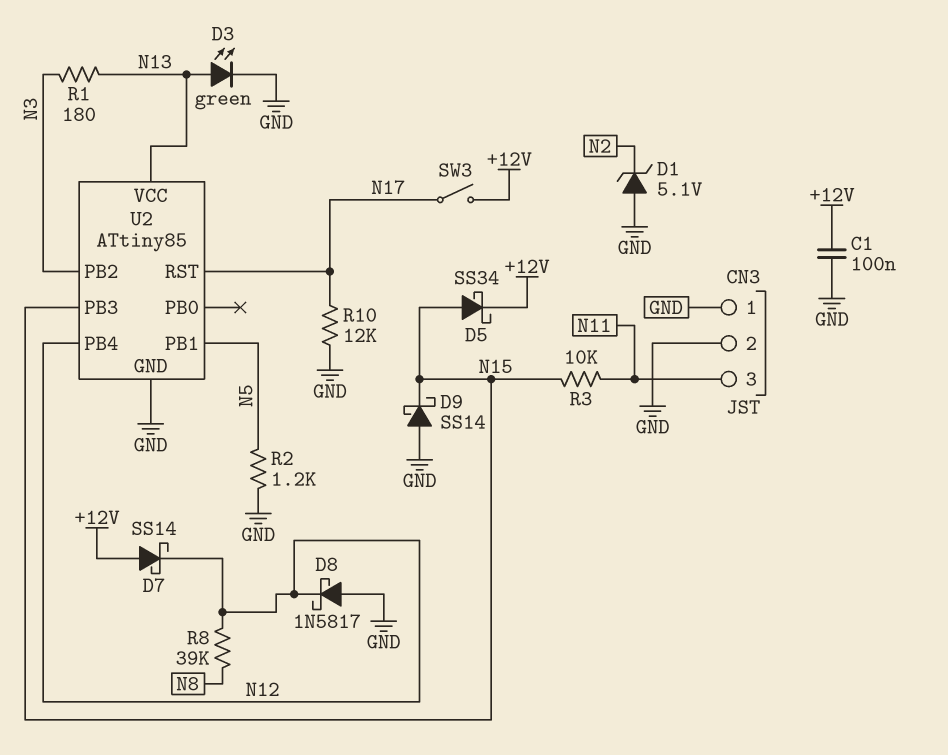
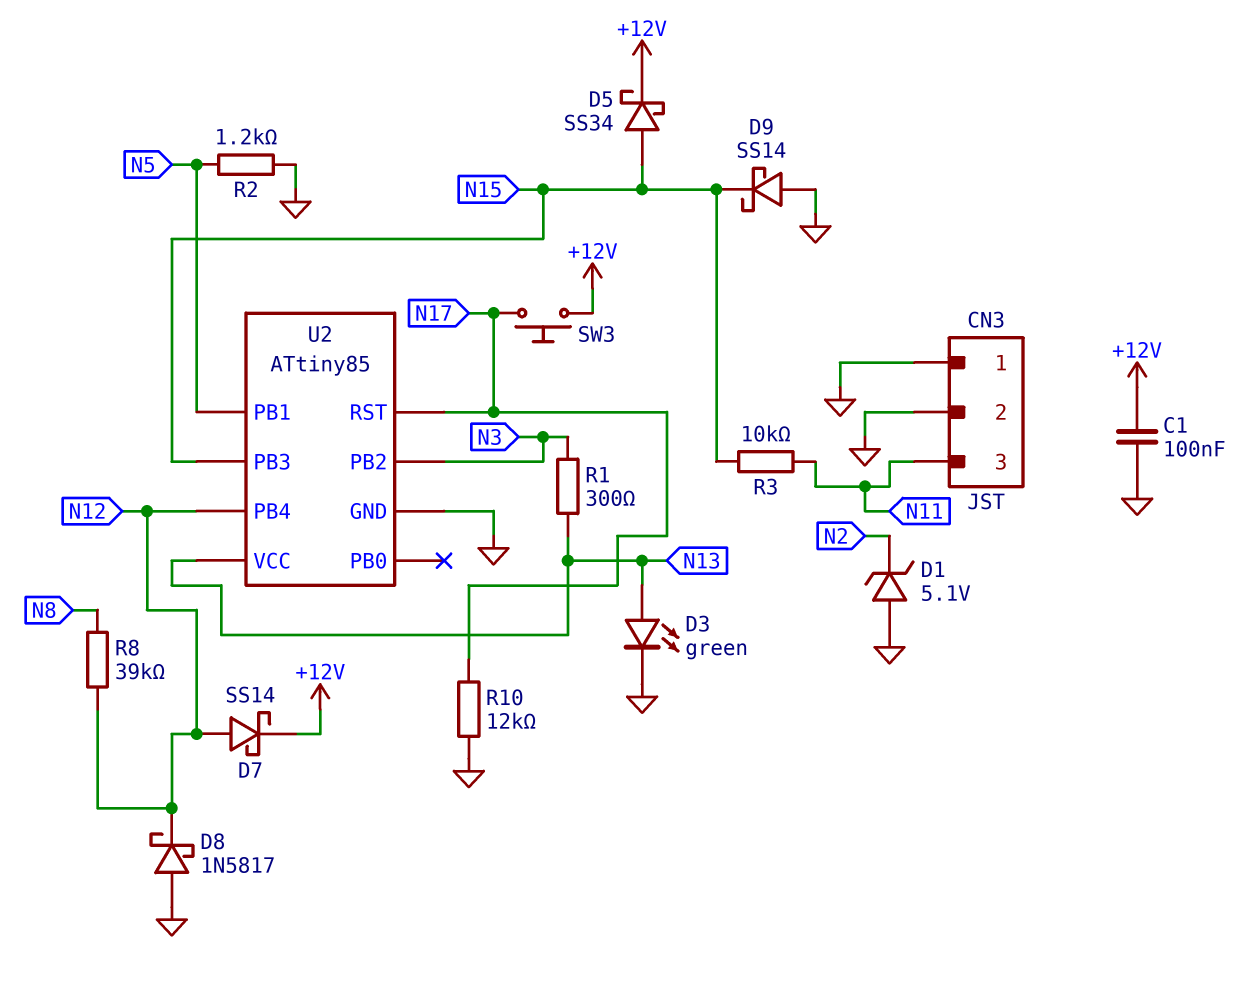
D7: schottky SS14 (A +12V, K N12) -> schottky SS14 (A N12, K +12V)
R1: 180 (N3, N13) -> 300 (N3, N13)
SW3: switch (+12V, N17) -> button (+12V, N17)

